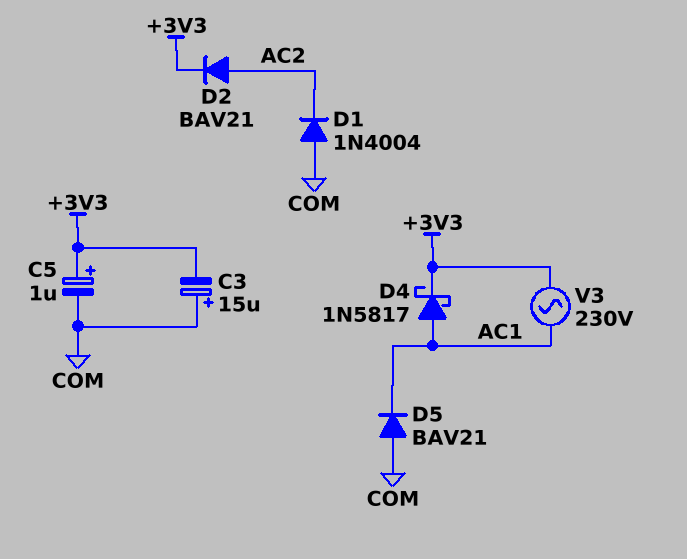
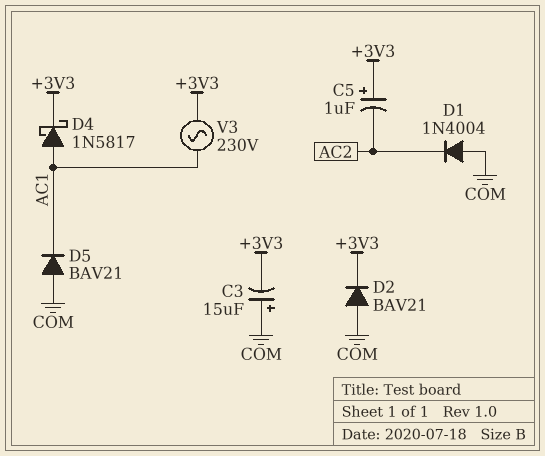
C5: 1uF (plus +3V3, minus COM) -> 1uF (plus +3V3, minus AC2)
D2: diode BAV21 (A AC2, K +3V3) -> diode BAV21 (A COM, K +3V3)

